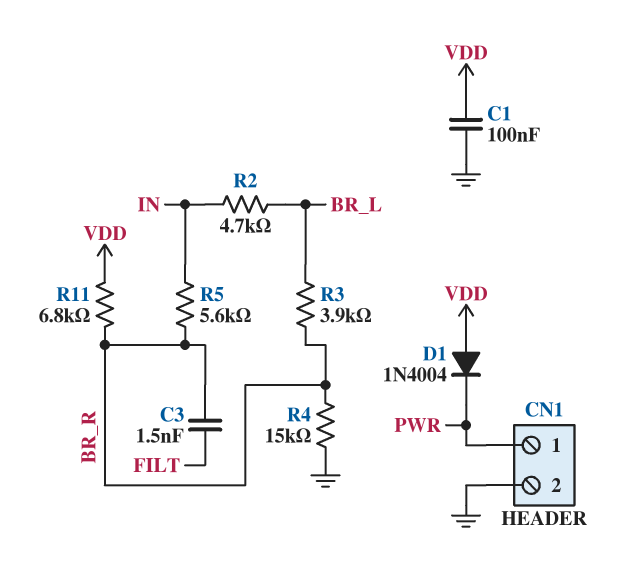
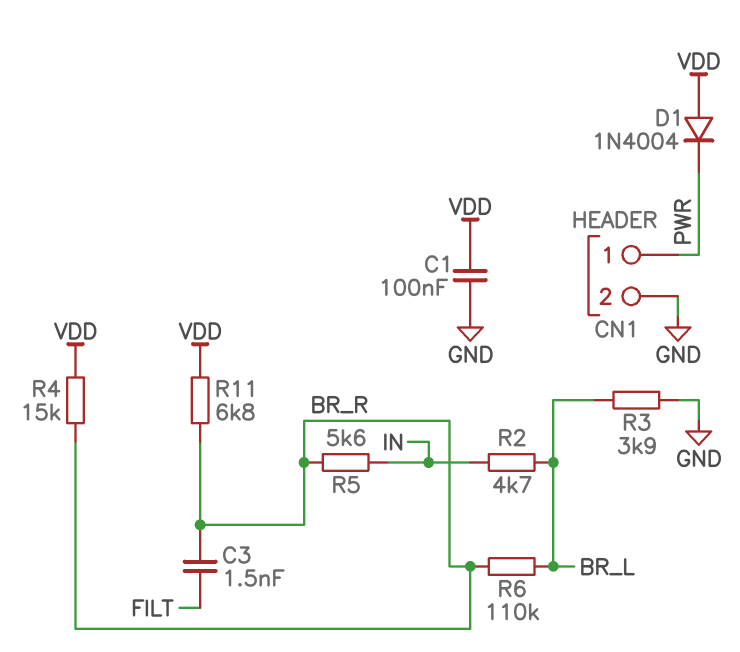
R3: 3.9k (BR_L, BR_R) -> 3.9k (BR_L, GND)
R4: 15k (BR_R, GND) -> 15k (BR_R, VDD)
R6: none -> 110k (BR_L, BR_R)

